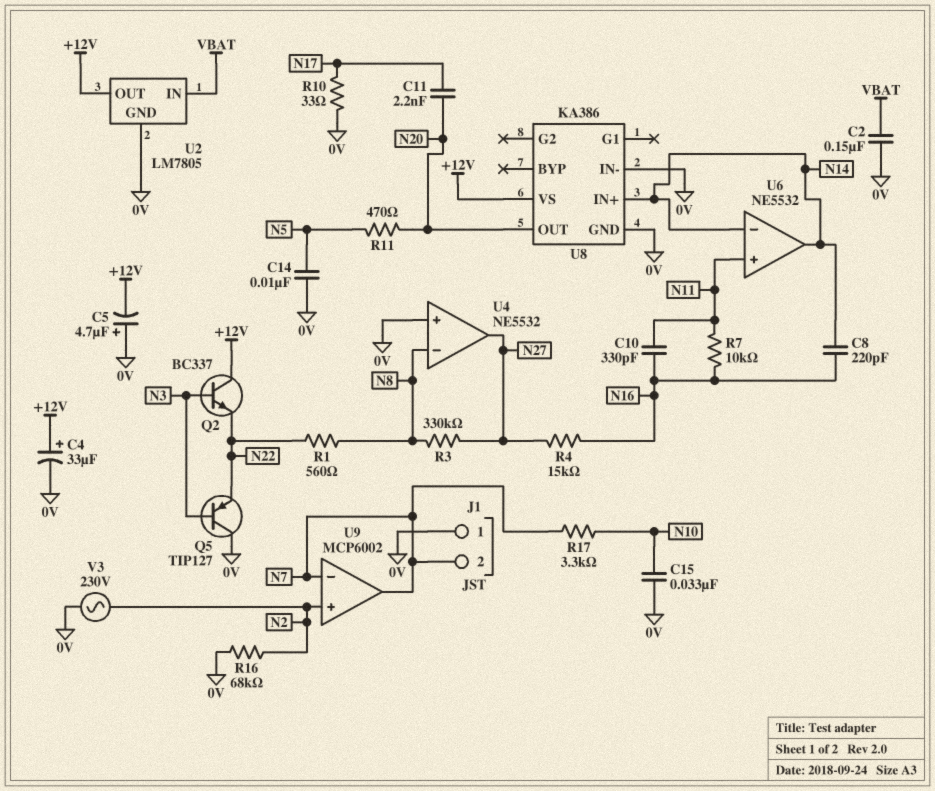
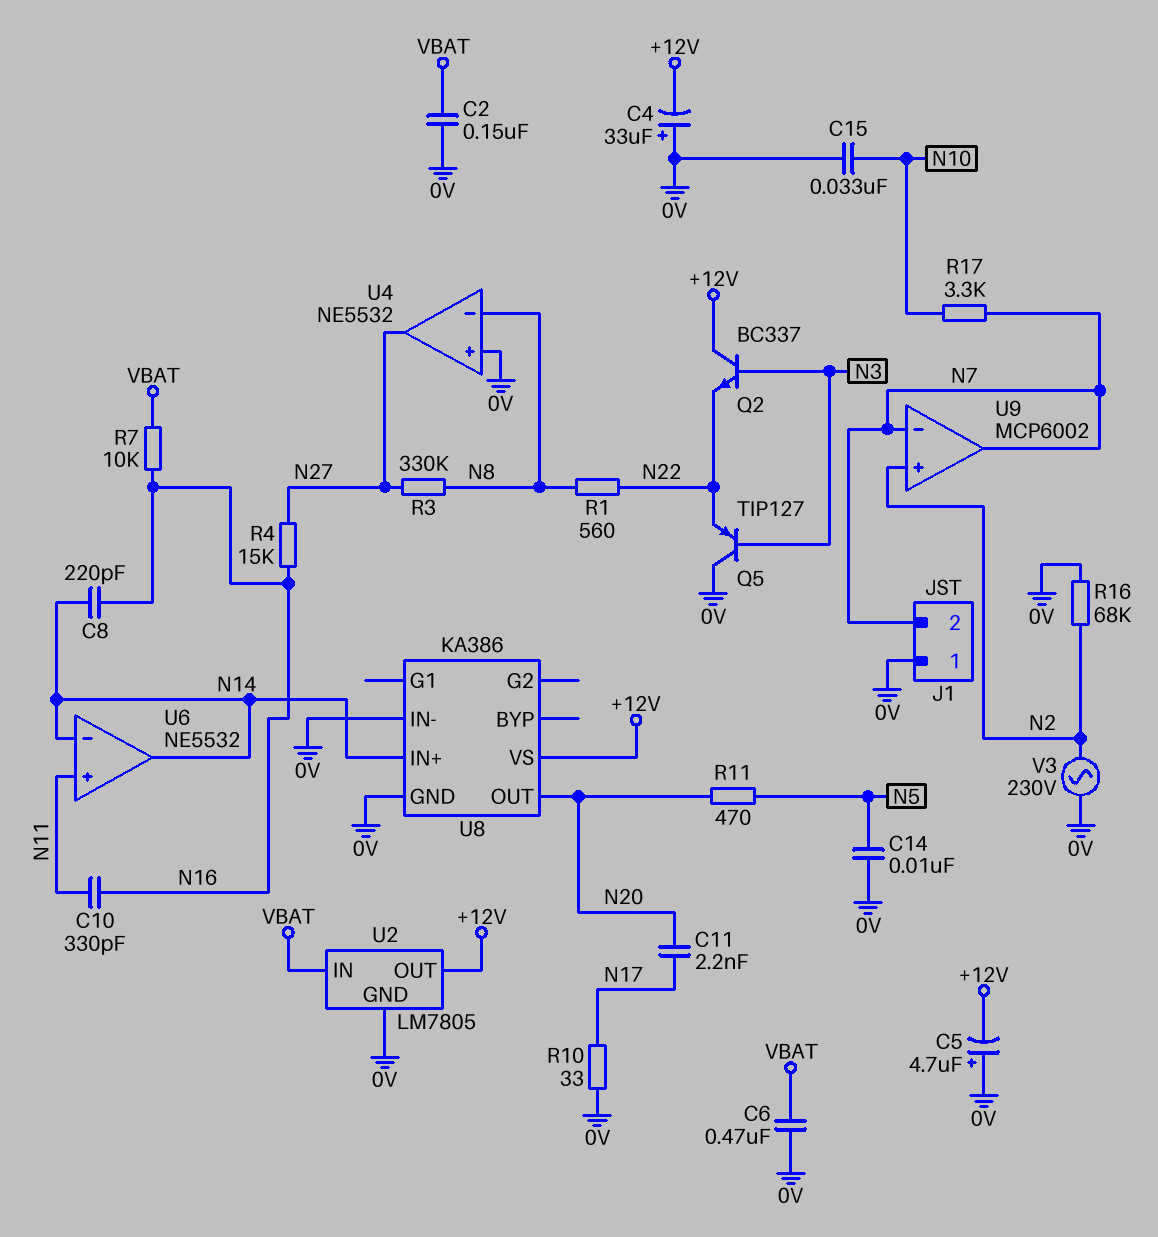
C4: 33uF (plus +12V, minus 0V) -> 33uF (plus 0V, minus +12V)
C6: none -> 470nF (0V, VBAT)
R7: 10k (N11, N16) -> 10k (N16, VBAT)

